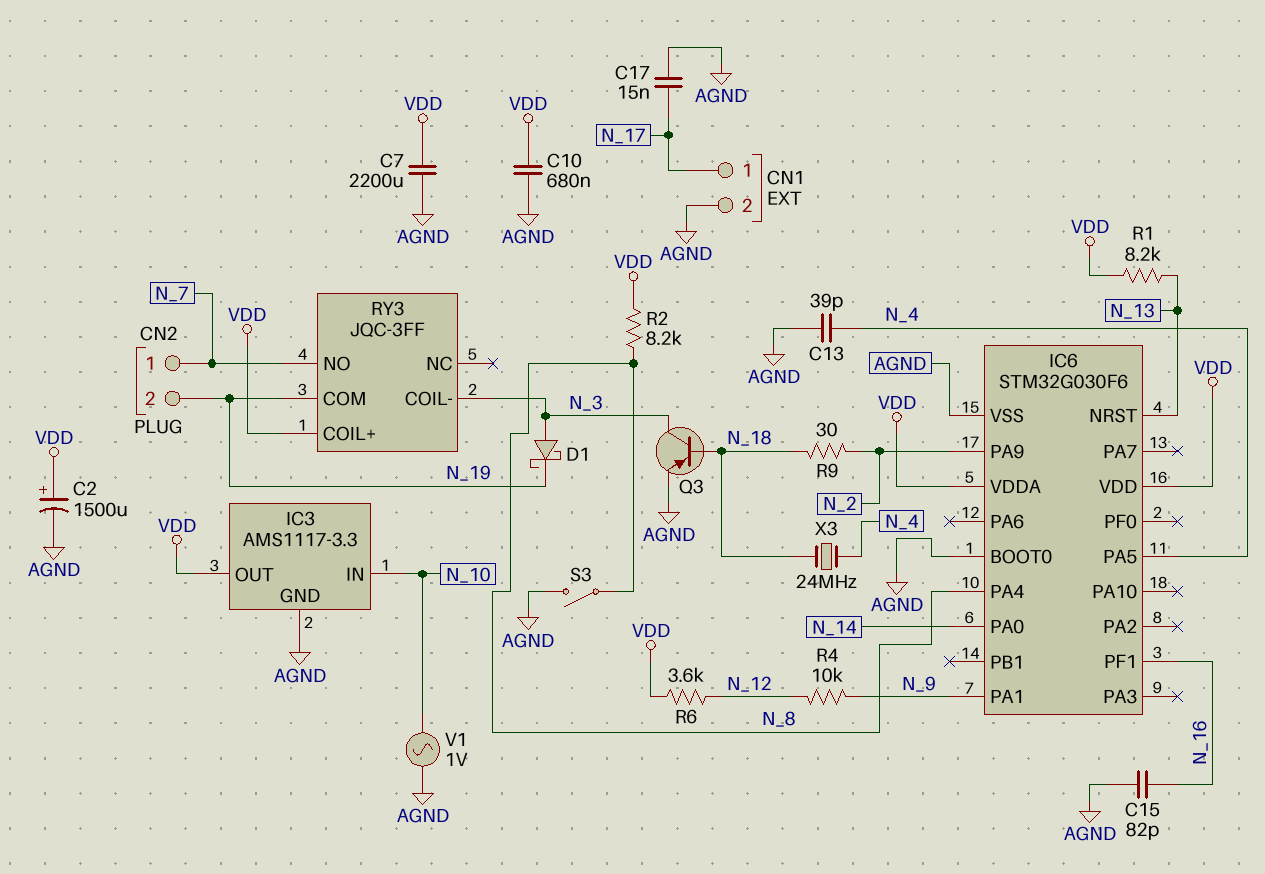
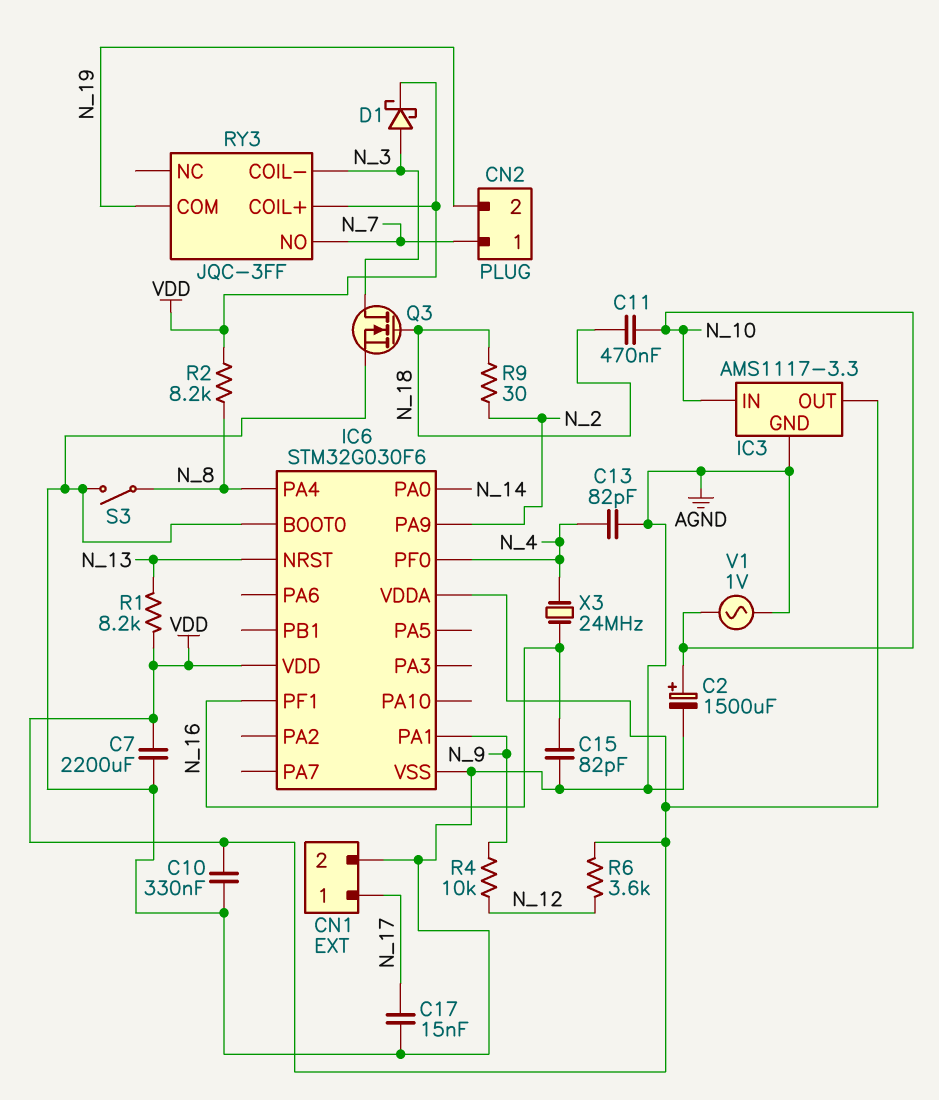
C2: 1500uF (plus VDD, minus AGND) -> 1500uF (plus N_10, minus AGND)
C10: 680nF (AGND, VDD) -> 330nF (AGND, VDD)
C11: none -> 470nF (N_10, N_18)
C13: 39pF (AGND, N_4) -> 82pF (AGND, N_4)
D1: schottky (A N_3, K N_19) -> schottky (A N_3, K VDD)
IC6 pin PA5: N_4 -> none
IC6 pin PF0: none -> N_4
Q3: PNP (B N_18, C N_3, E AGND) -> NMOS (G N_18, D N_3, S AGND)
X3: 24MHz (N_4, N_18) -> 24MHz (N_4, N_16)

